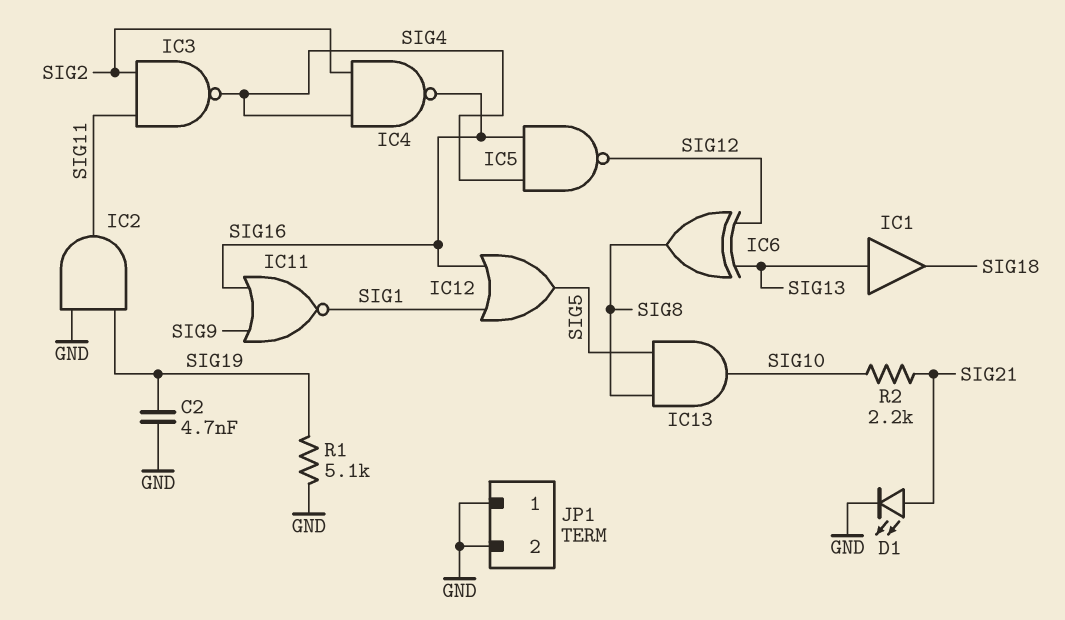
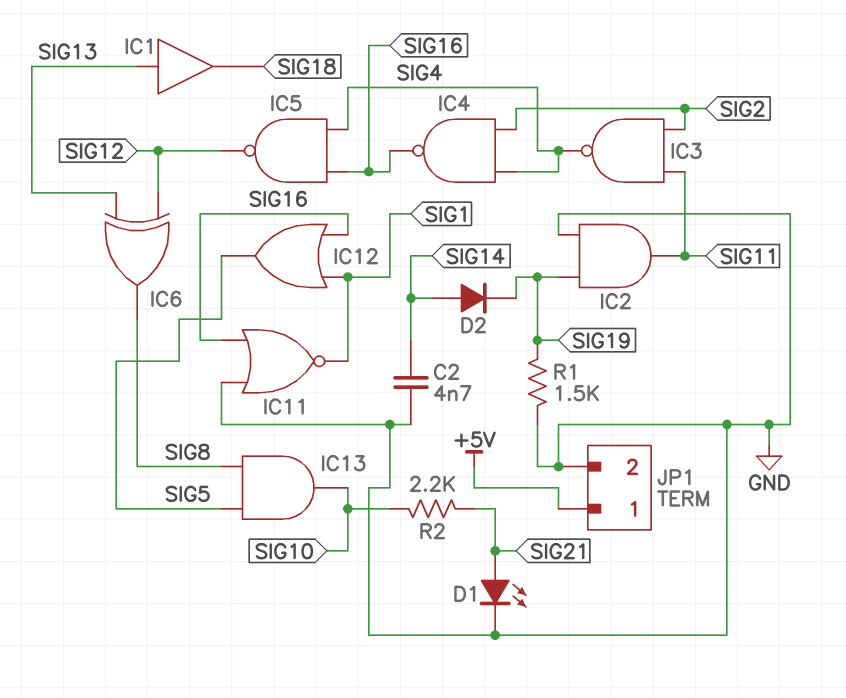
C2: 4.7nF (GND, SIG19) -> 4.7nF (GND, SIG14)
D2: none -> diode (A SIG14, K SIG19)
IC11: NOR (in SIG9, in SIG16, out SIG1) -> NOR (in GND, in SIG16, out SIG1)
JP1 pin 1: GND -> +5V
R1: 5.1k (GND, SIG19) -> 1.5k (GND, SIG19)

